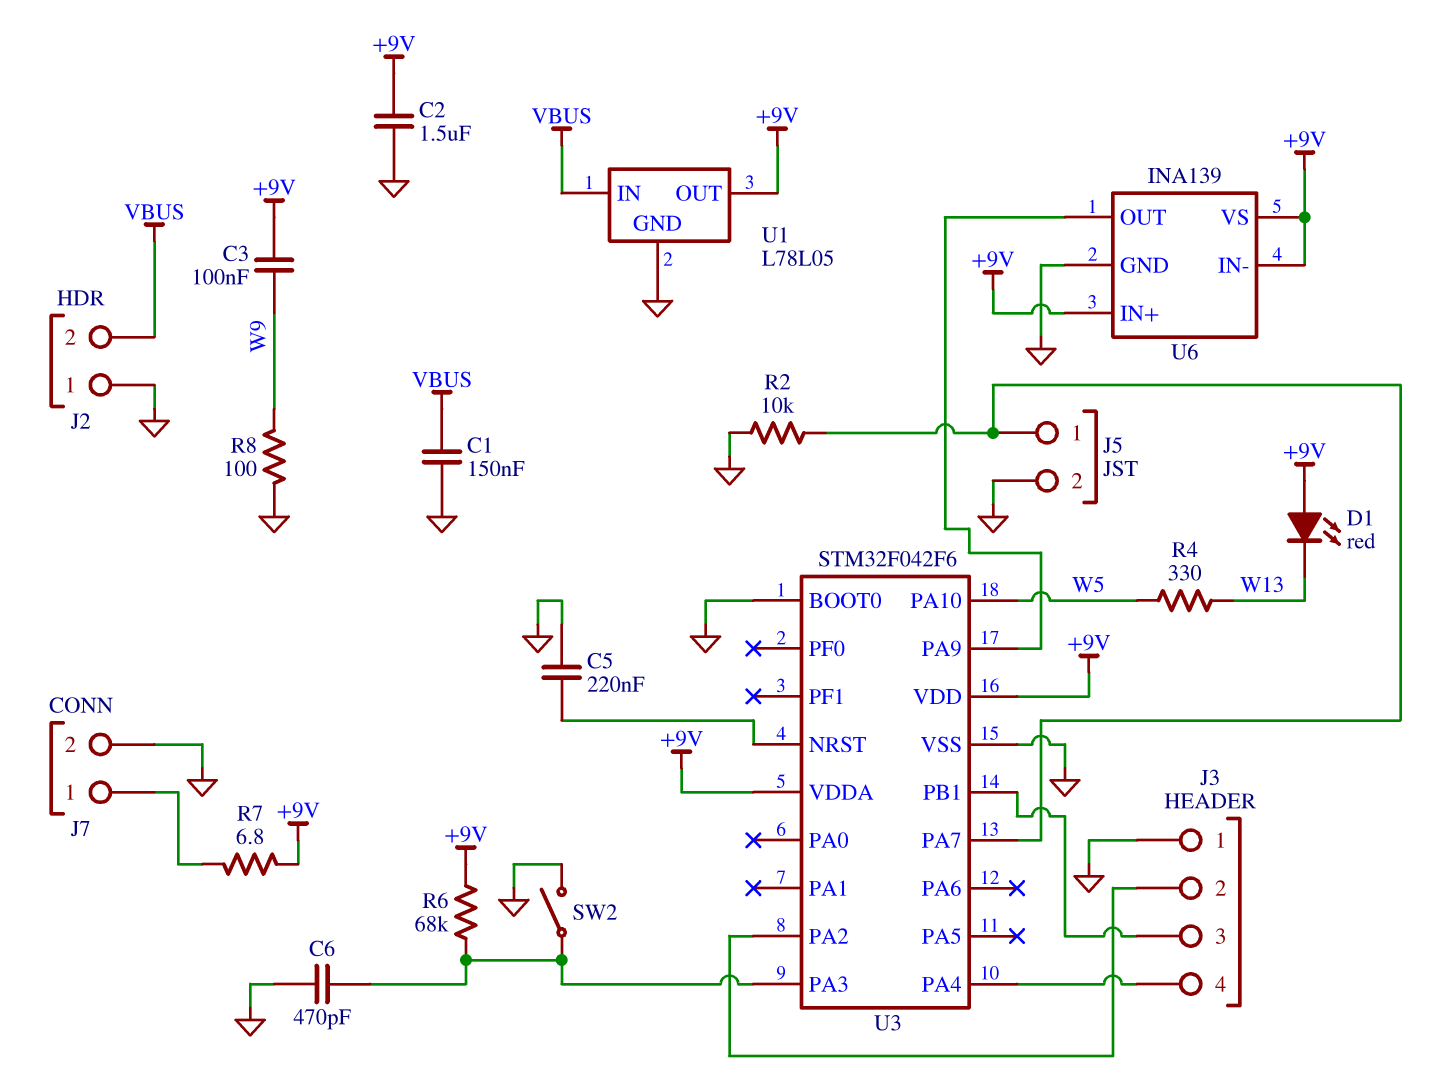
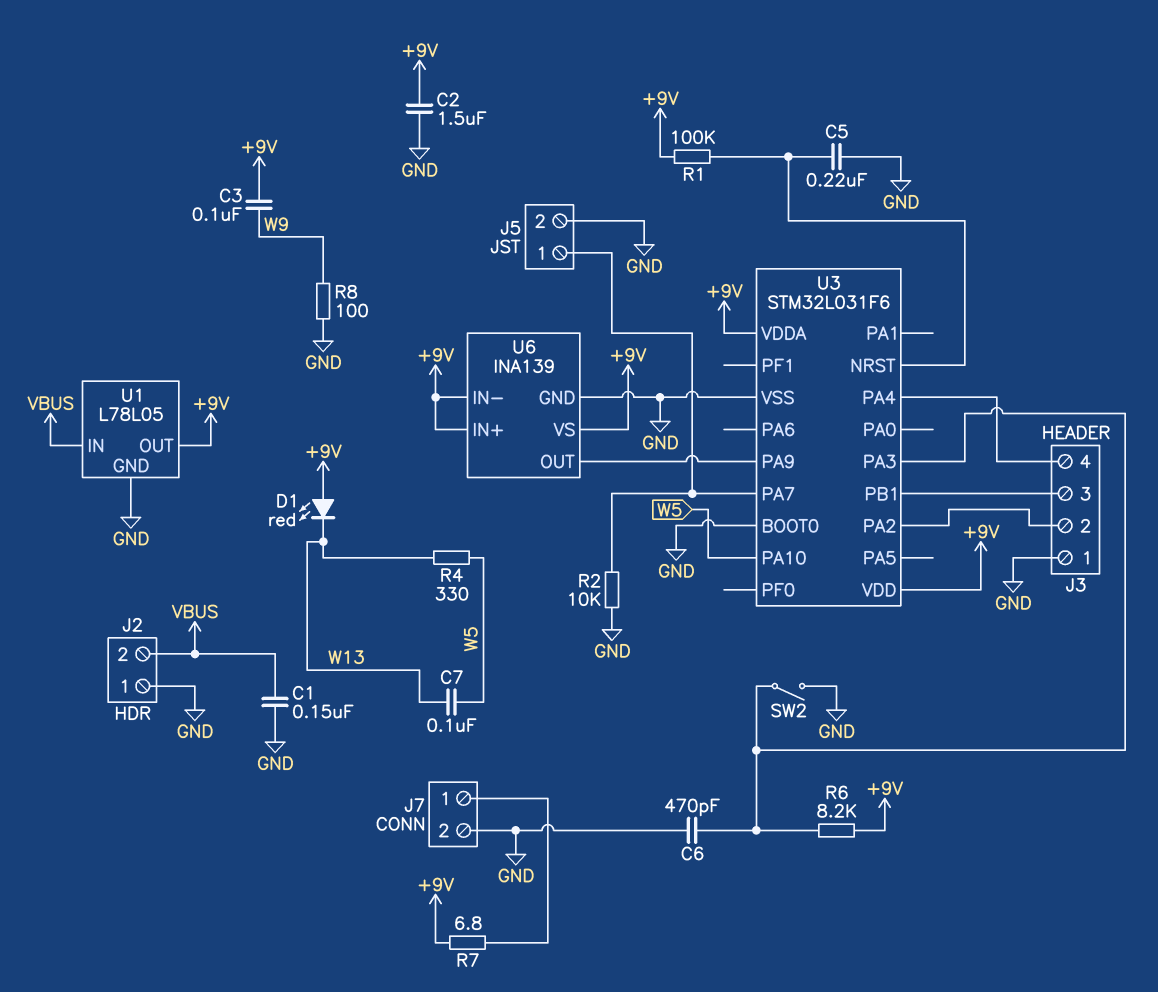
C7: none -> 100nF (W5, W13)
R1: none -> 100k (+9V, U3/NRST)
R6: 68k (+9V, U3/PA3) -> 8.2k (+9V, U3/PA3)
U3: STM32F042F6 -> STM32L031F6

